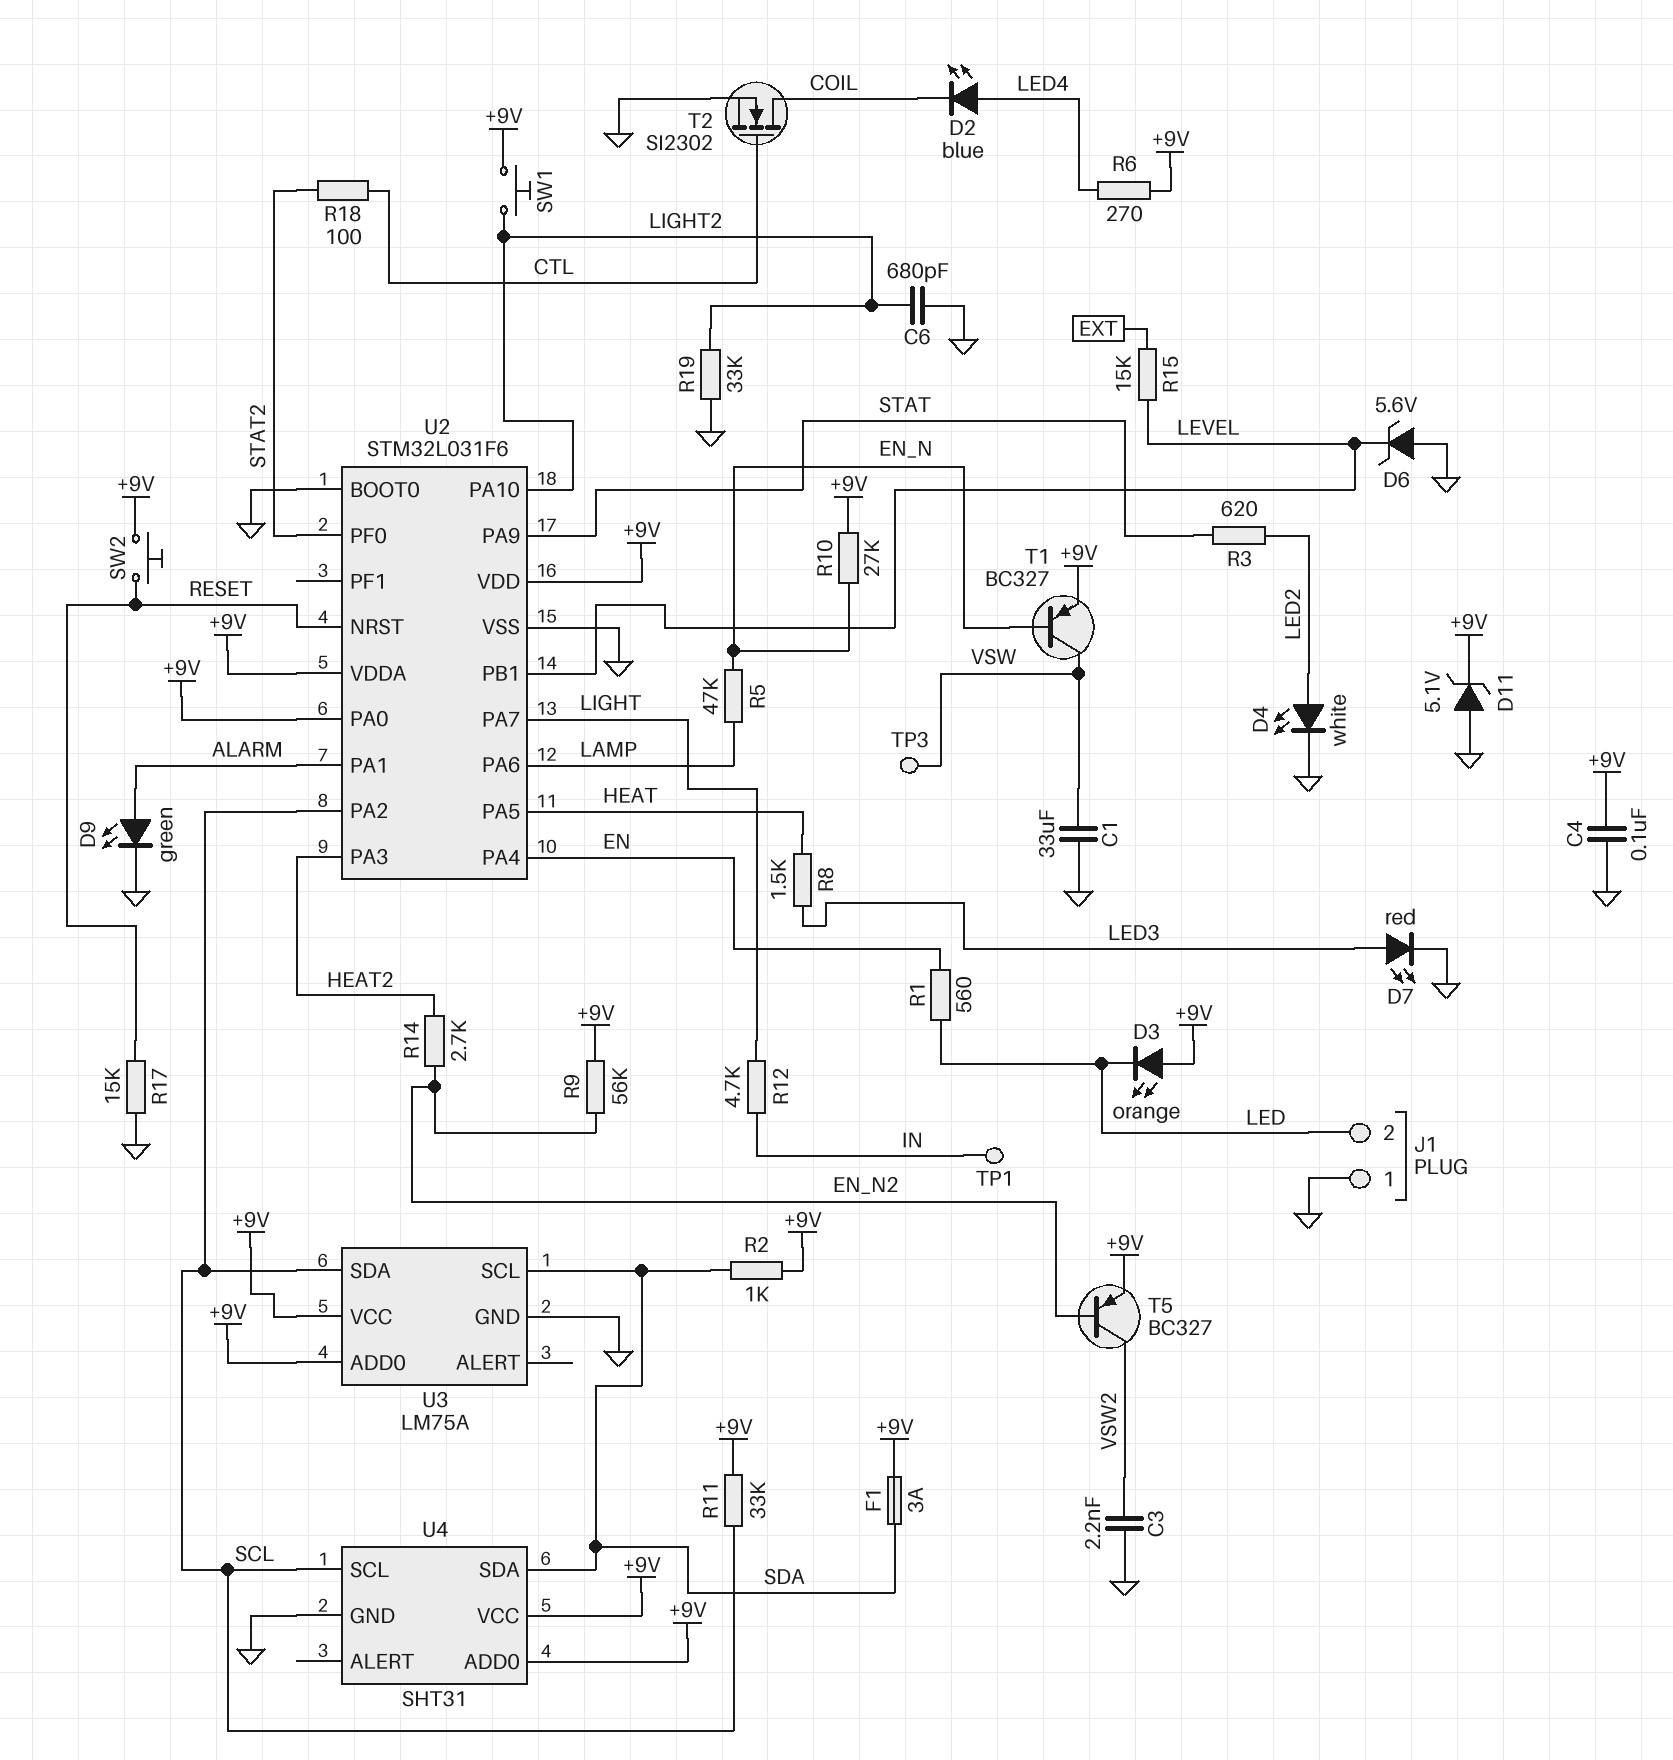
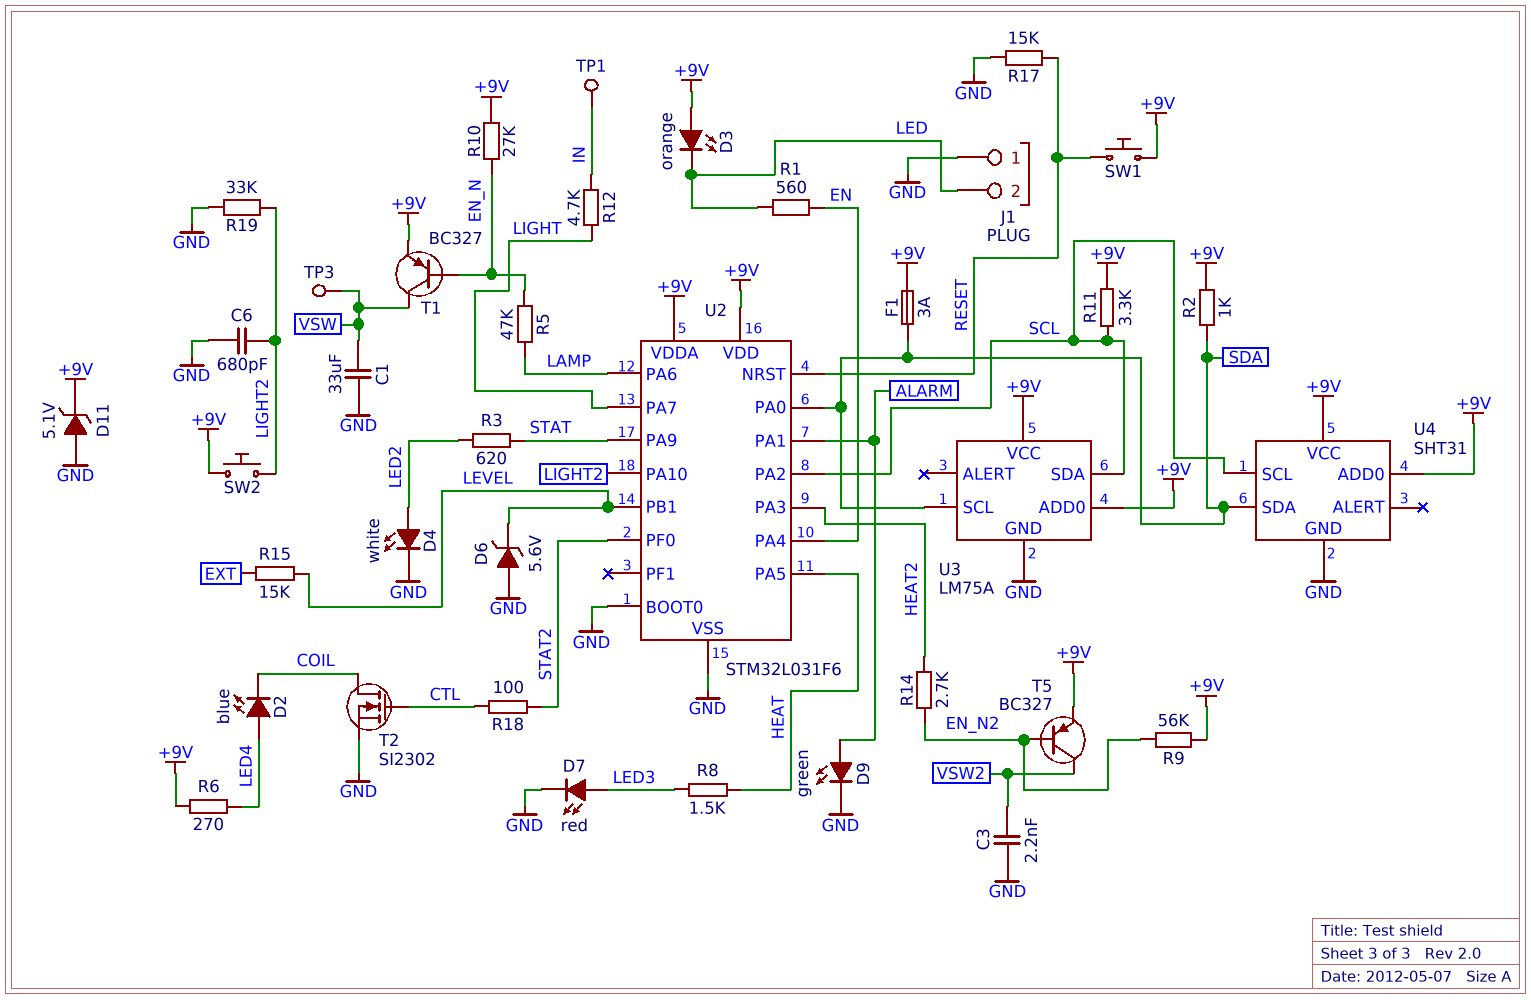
C4: 100nF (+9V, GND) -> none
R11: 33k (+9V, SCL) -> 3.3k (+9V, SCL)
SW1: button (+9V, LIGHT2) -> button (+9V, RESET)
SW2: button (+9V, RESET) -> button (+9V, LIGHT2)
U2 pin PA0: +9V -> SDA

